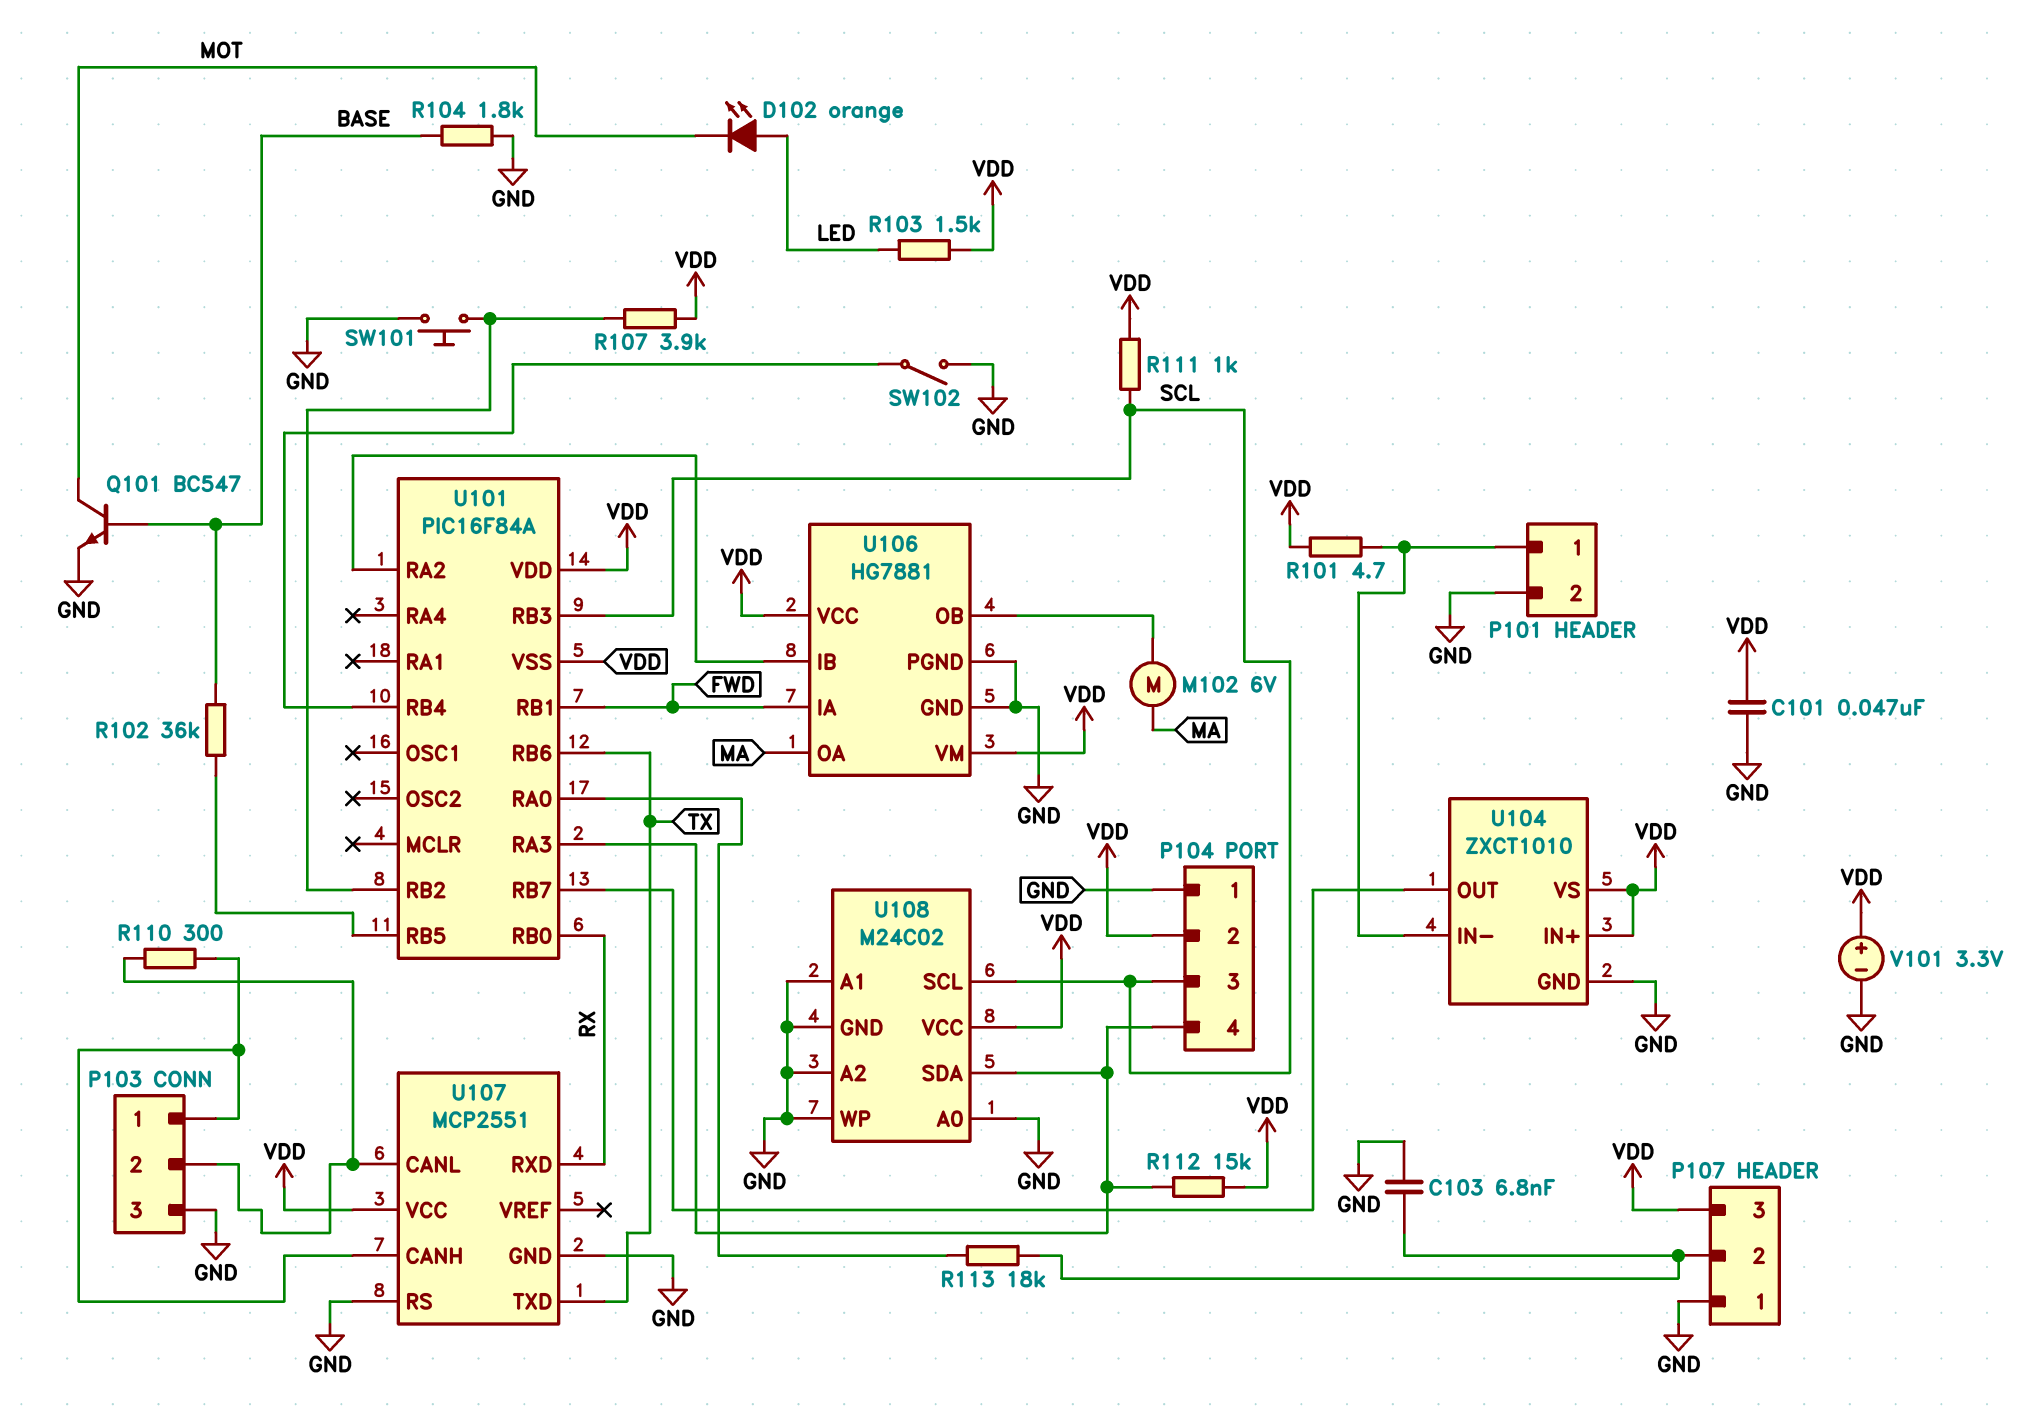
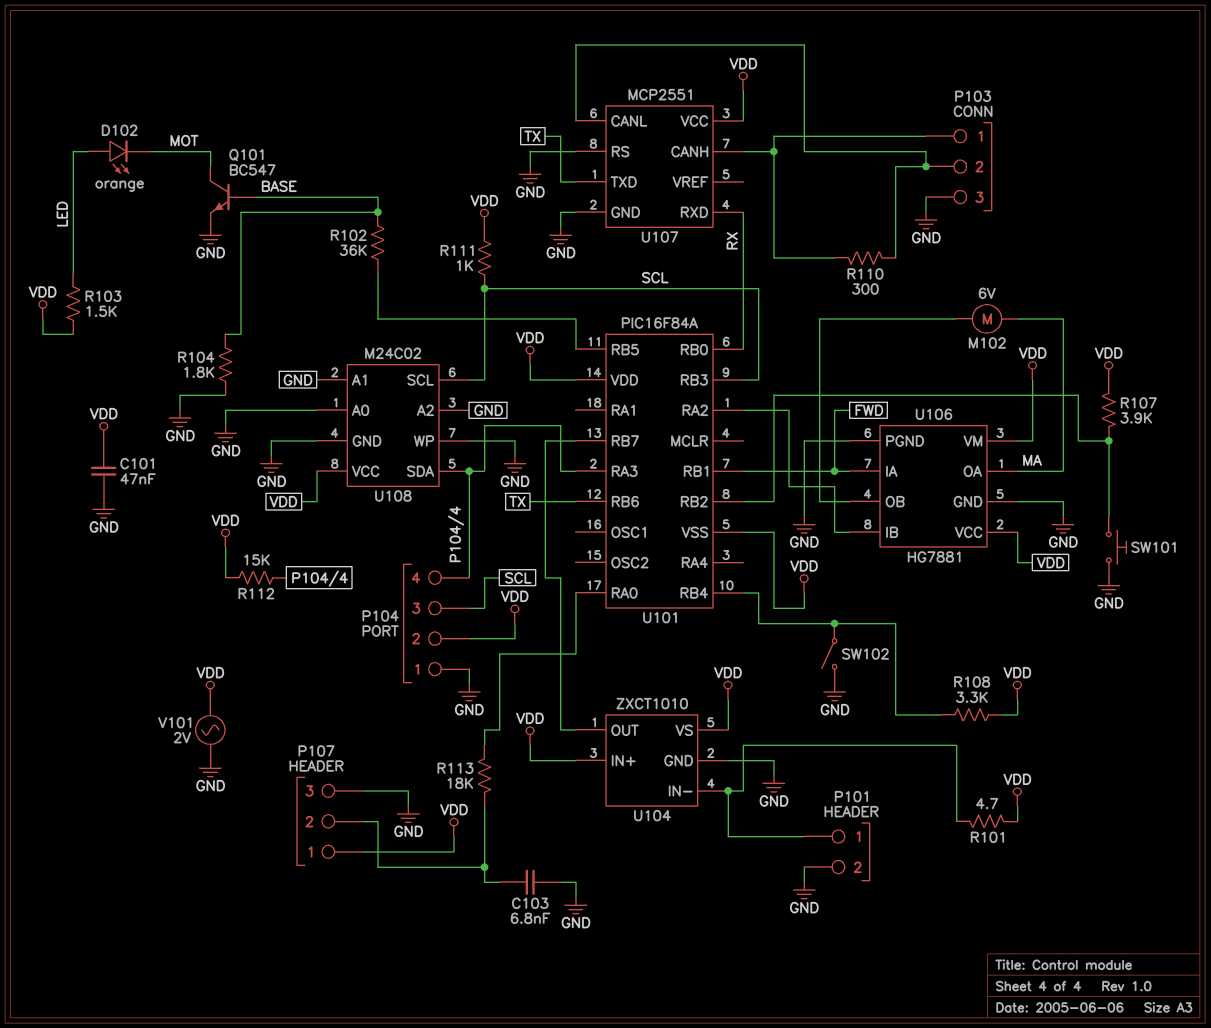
P107 pin 1: GND -> VDD
P107 pin 3: VDD -> GND
R108: none -> 3.3k (U101/RB4, VDD)
V101: 3.3V (plus VDD, minus GND) -> AC 2V (GND, VDD)

